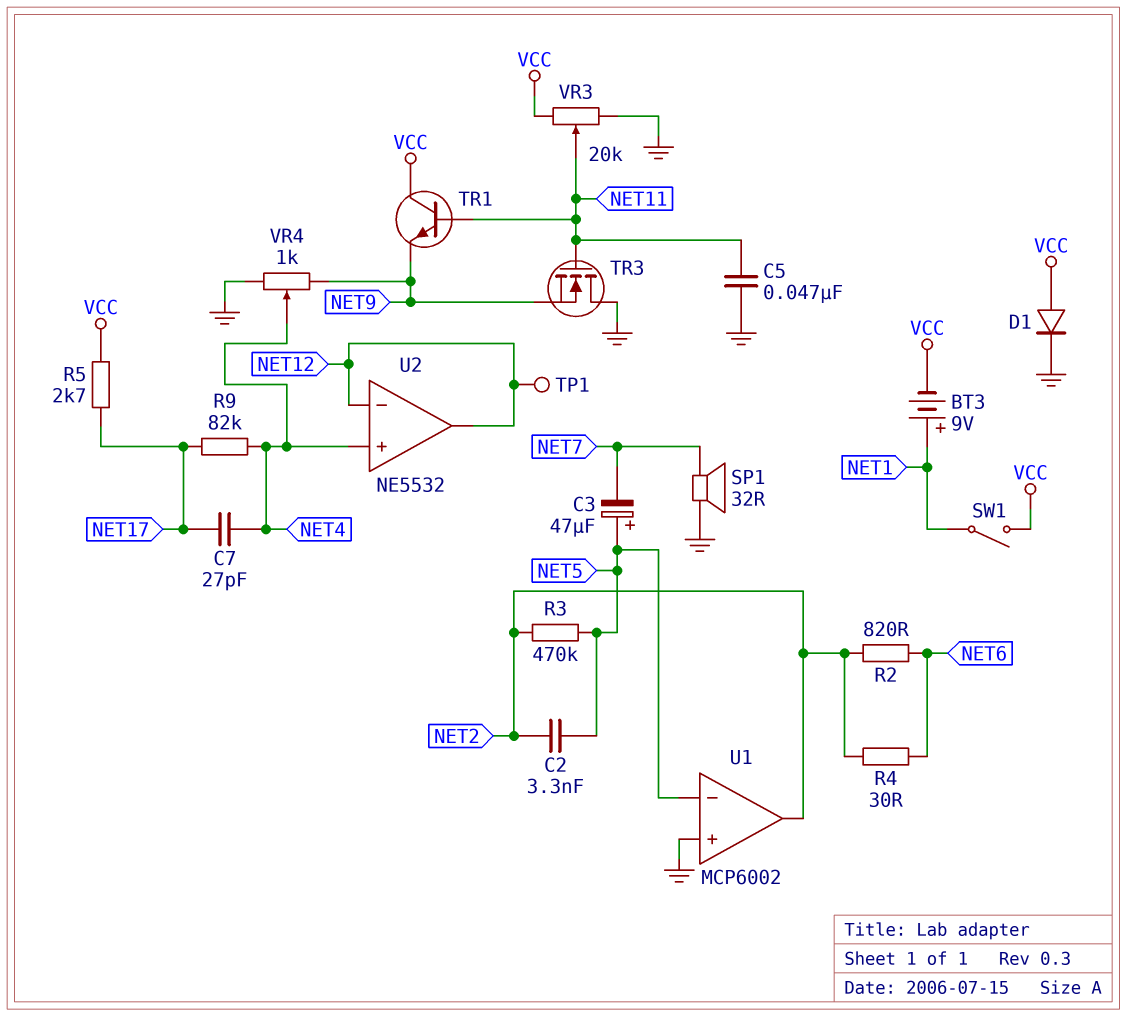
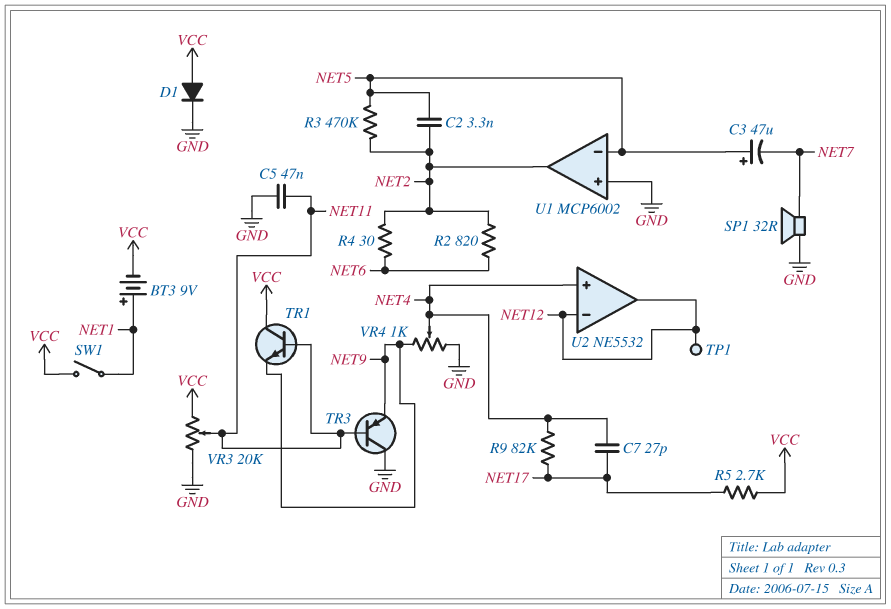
TR3: NMOS (G NET11, D GND, S NET9) -> PNP (B NET11, C GND, E NET9)

